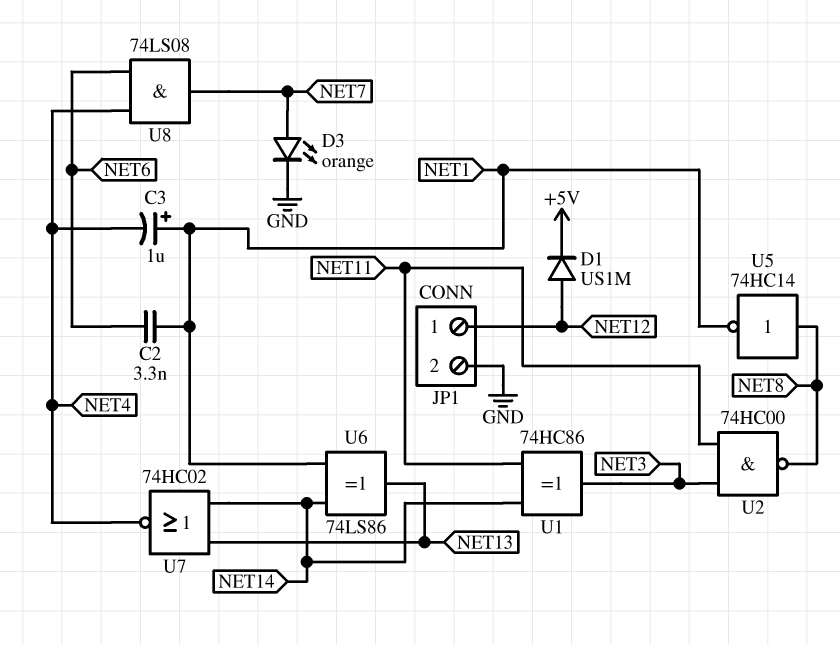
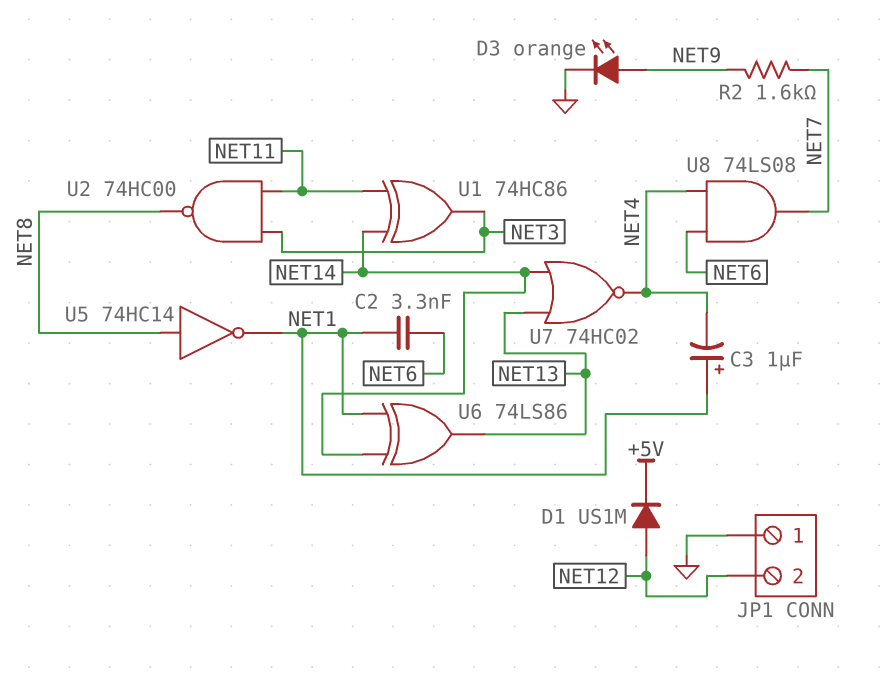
D3: LED orange (A NET7, K GND) -> LED orange (A NET9, K GND)
JP1 pin 1: NET12 -> GND
JP1 pin 2: GND -> NET12
R2: none -> 1.6k (NET7, NET9)

